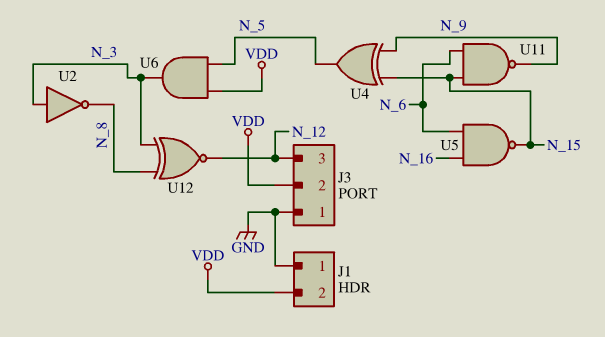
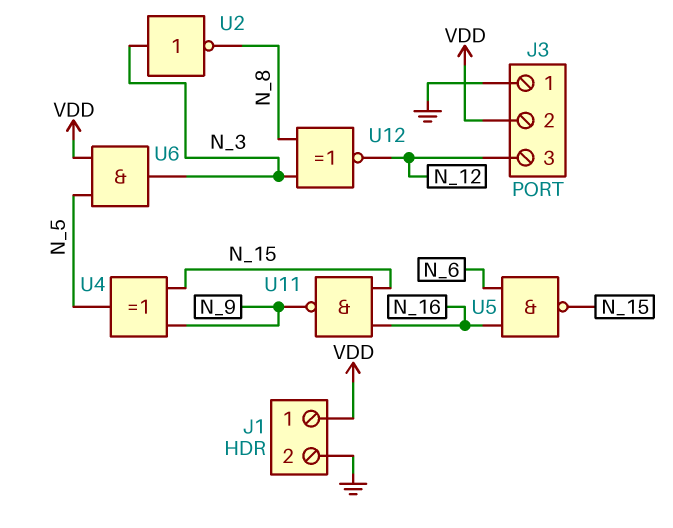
J1 pin 1: GND -> VDD
J1 pin 2: VDD -> GND
U11: NAND (in N_6, in N_15, out N_9) -> NAND (in N_15, in N_16, out N_9)

